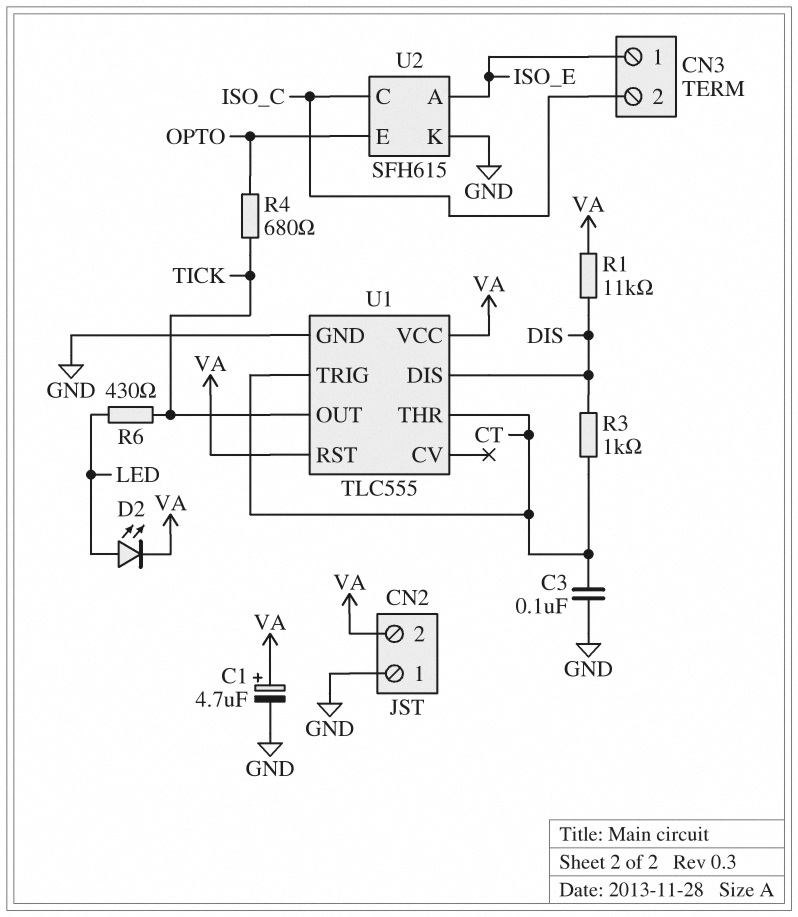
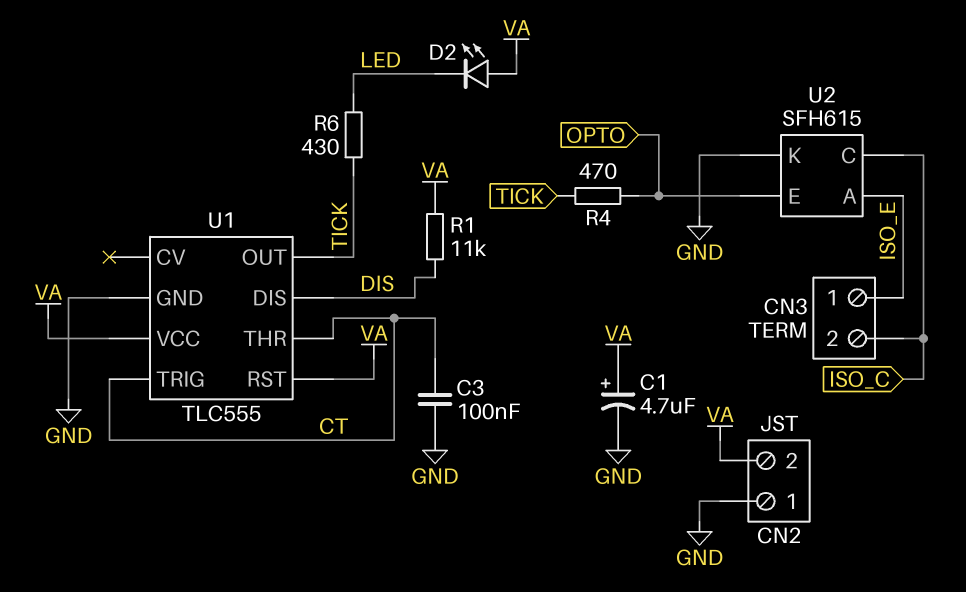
D2: LED (A LED, K VA) -> LED (A VA, K LED)
R3: 1k (CT, DIS) -> none
R4: 680 (OPTO, TICK) -> 470 (OPTO, TICK)

